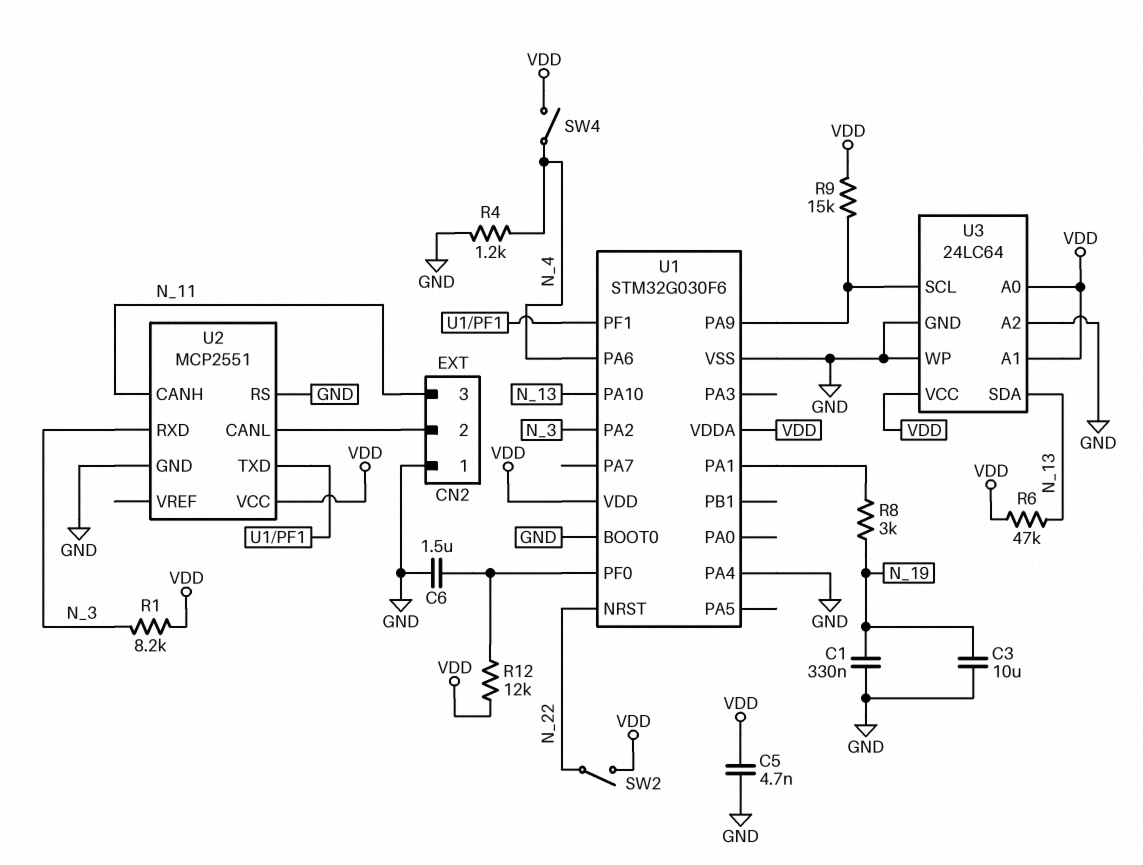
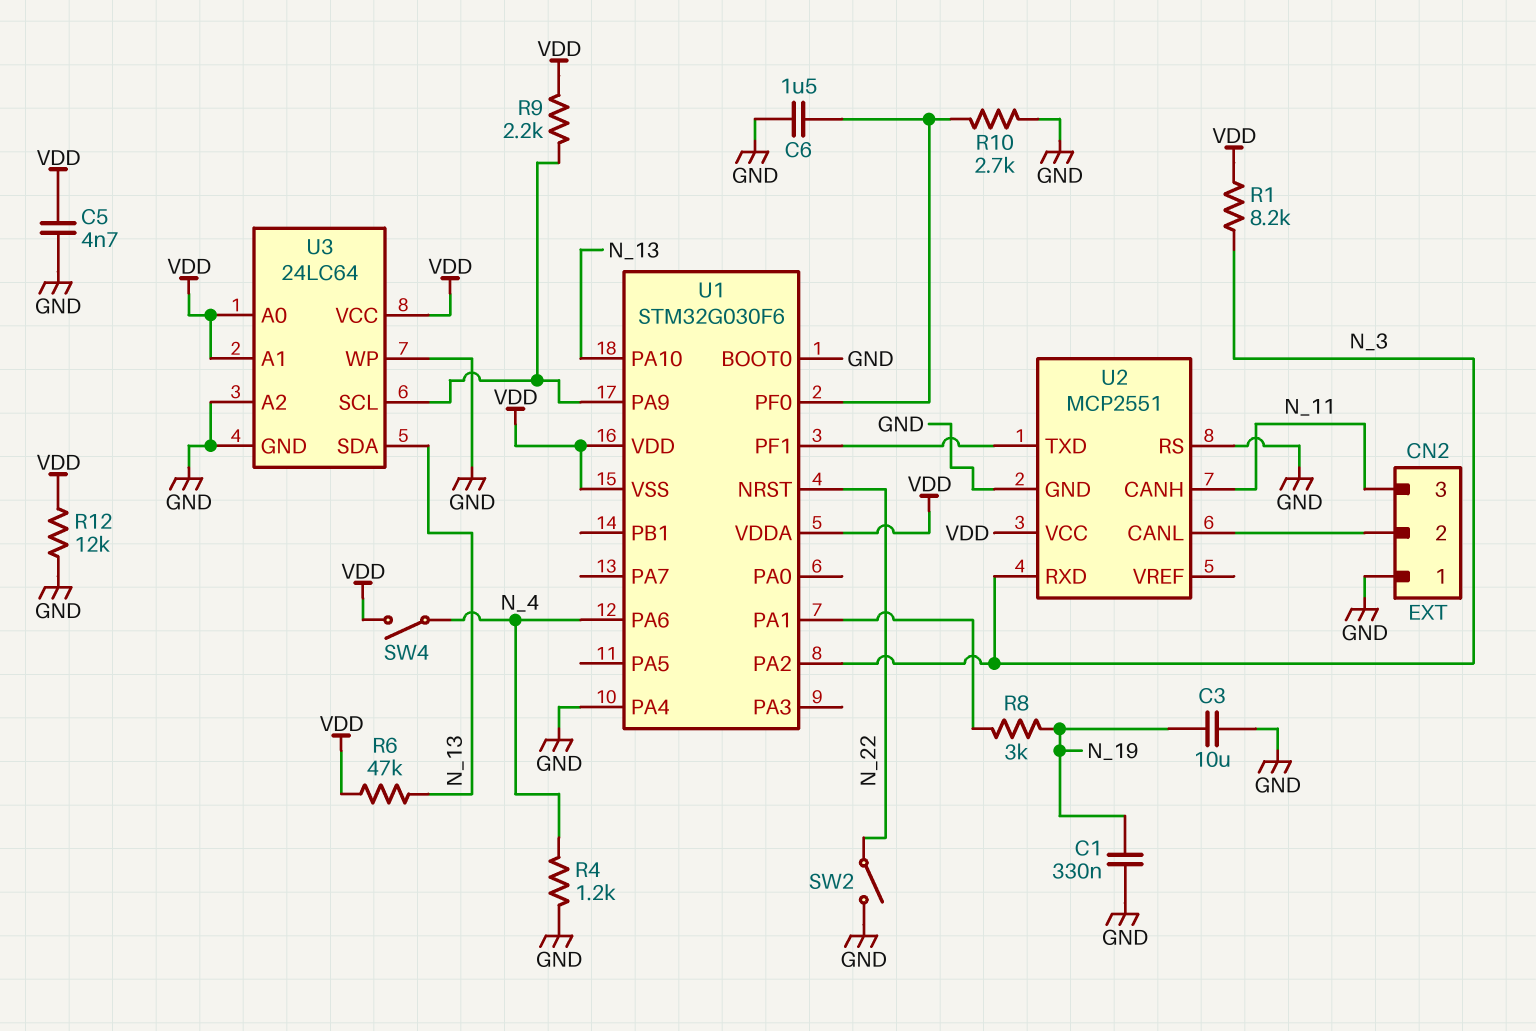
R9: 15k (U1/PA9, VDD) -> 2.2k (U1/PA9, VDD)
R10: none -> 2.7k (GND, U1/PF0)
R12: 12k (U1/PF0, VDD) -> 12k (GND, VDD)
SW2: switch (N_22, VDD) -> switch (GND, N_22)
U1 pin VSS: GND -> VDD

